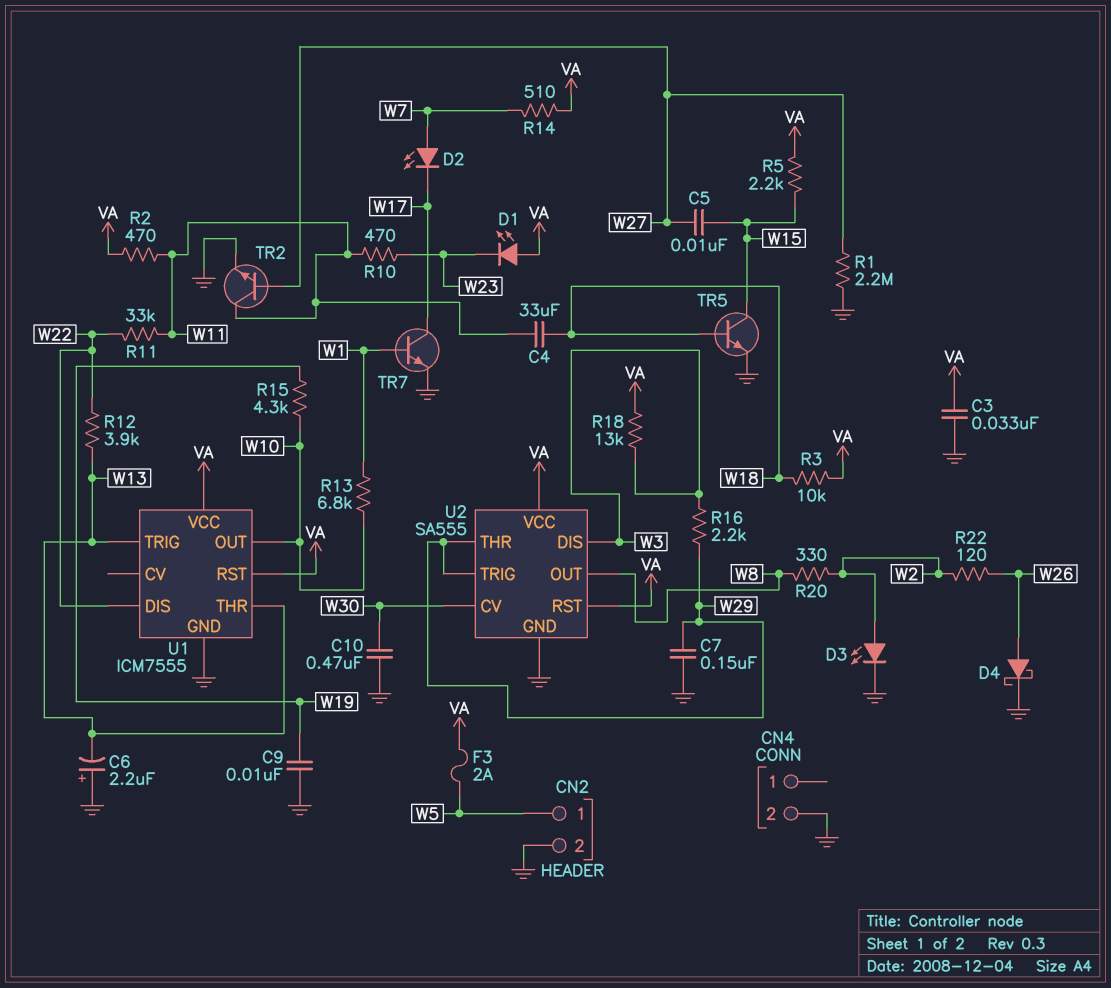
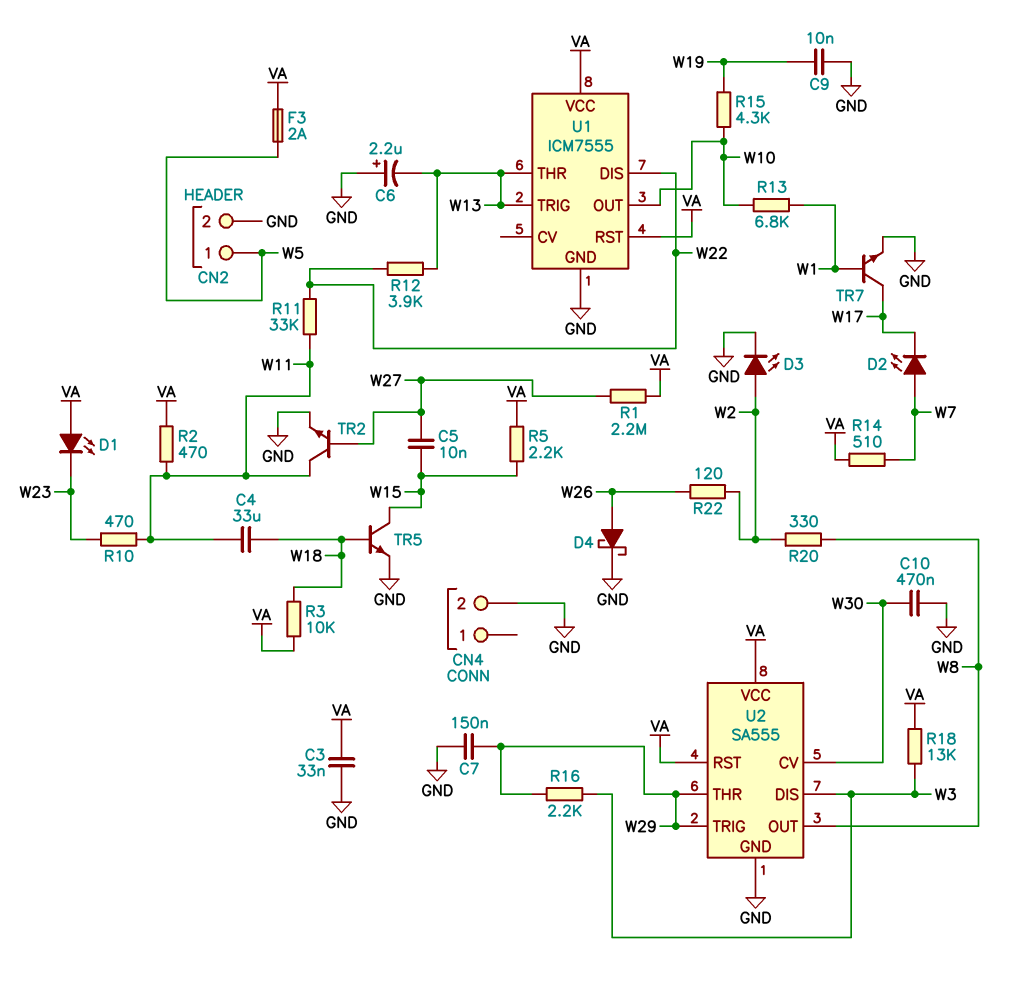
R1: 2.2M (GND, W27) -> 2.2M (VA, W27)

